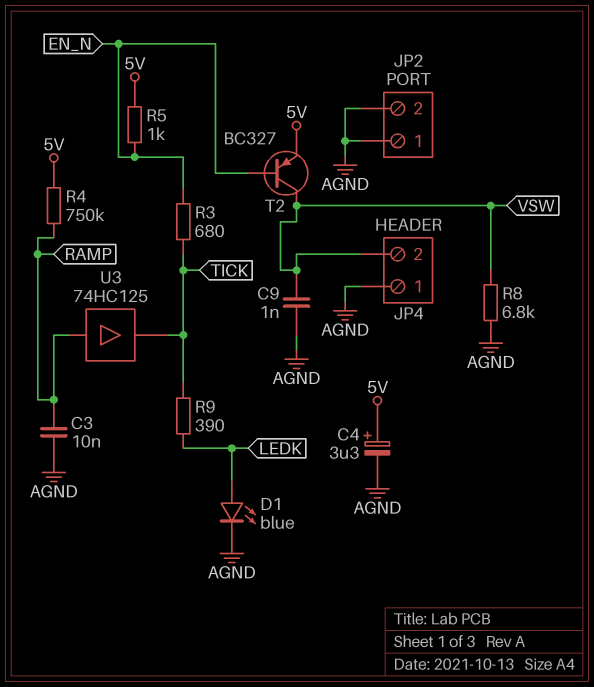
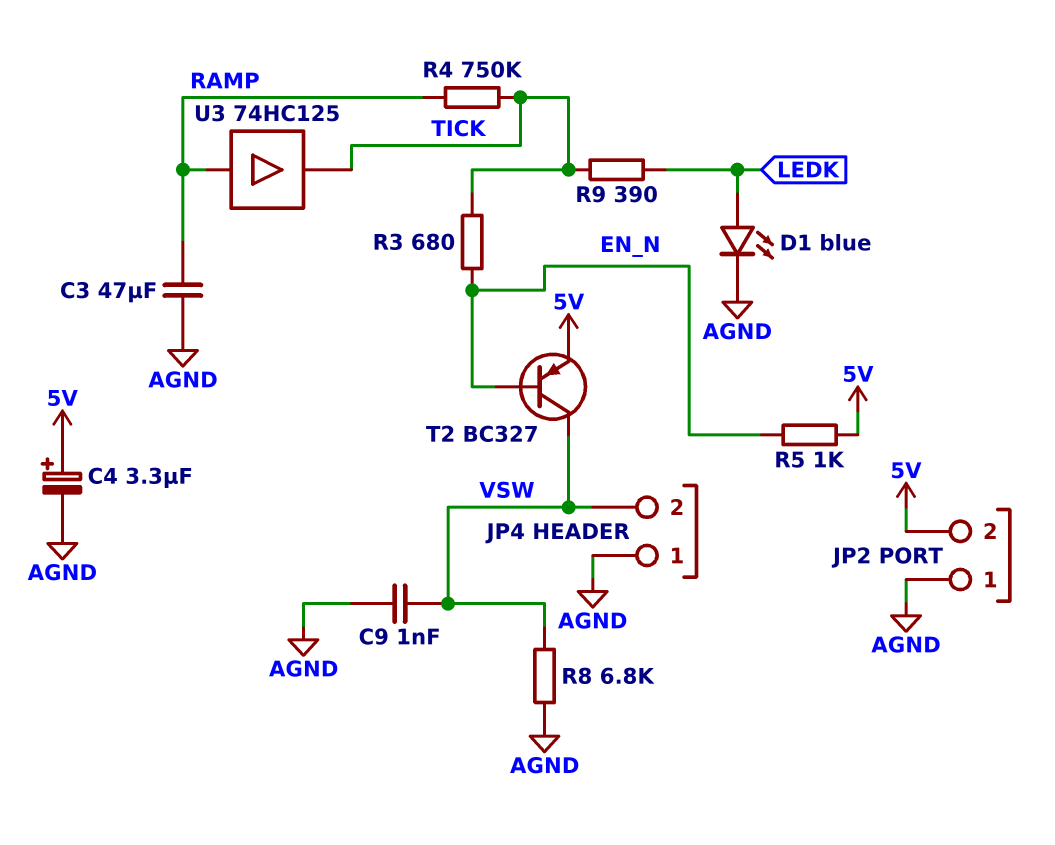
C3: 10nF (AGND, RAMP) -> 47uF (AGND, RAMP)
JP2 pin 2: AGND -> 5V
R4: 750k (5V, RAMP) -> 750k (RAMP, TICK)

